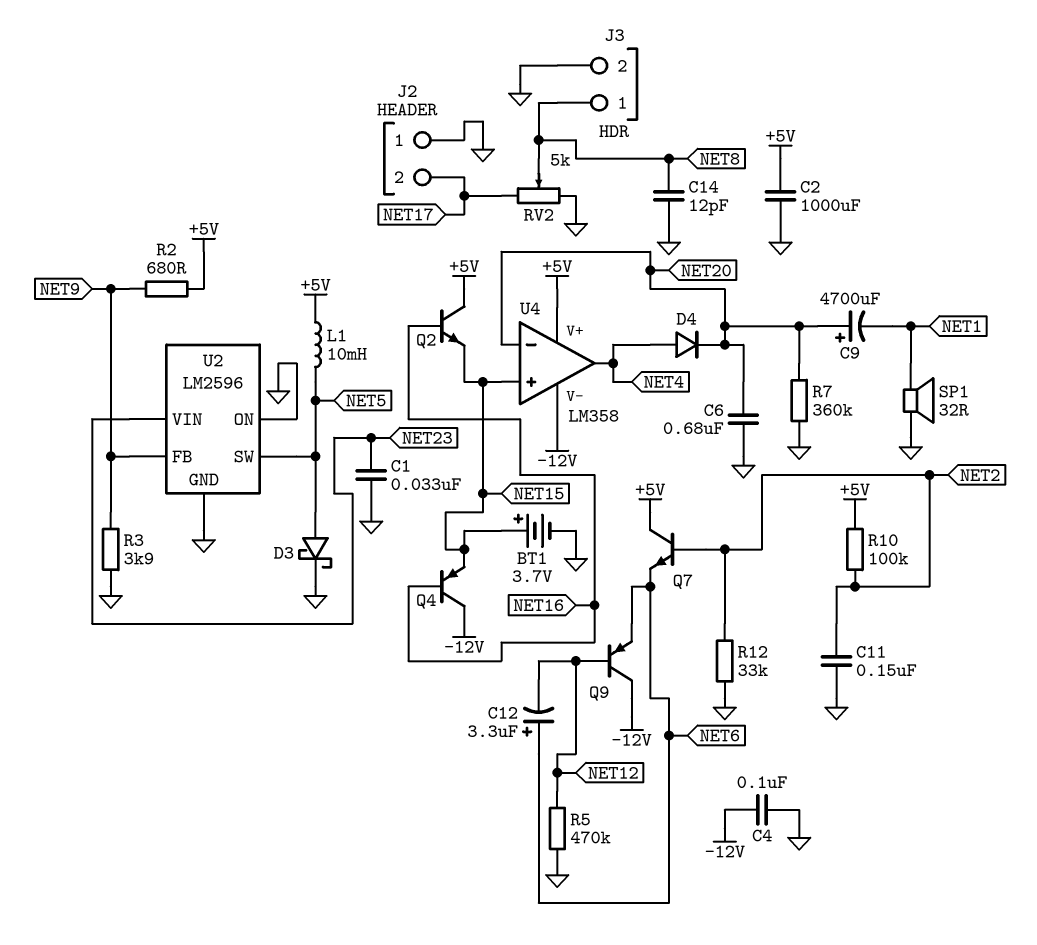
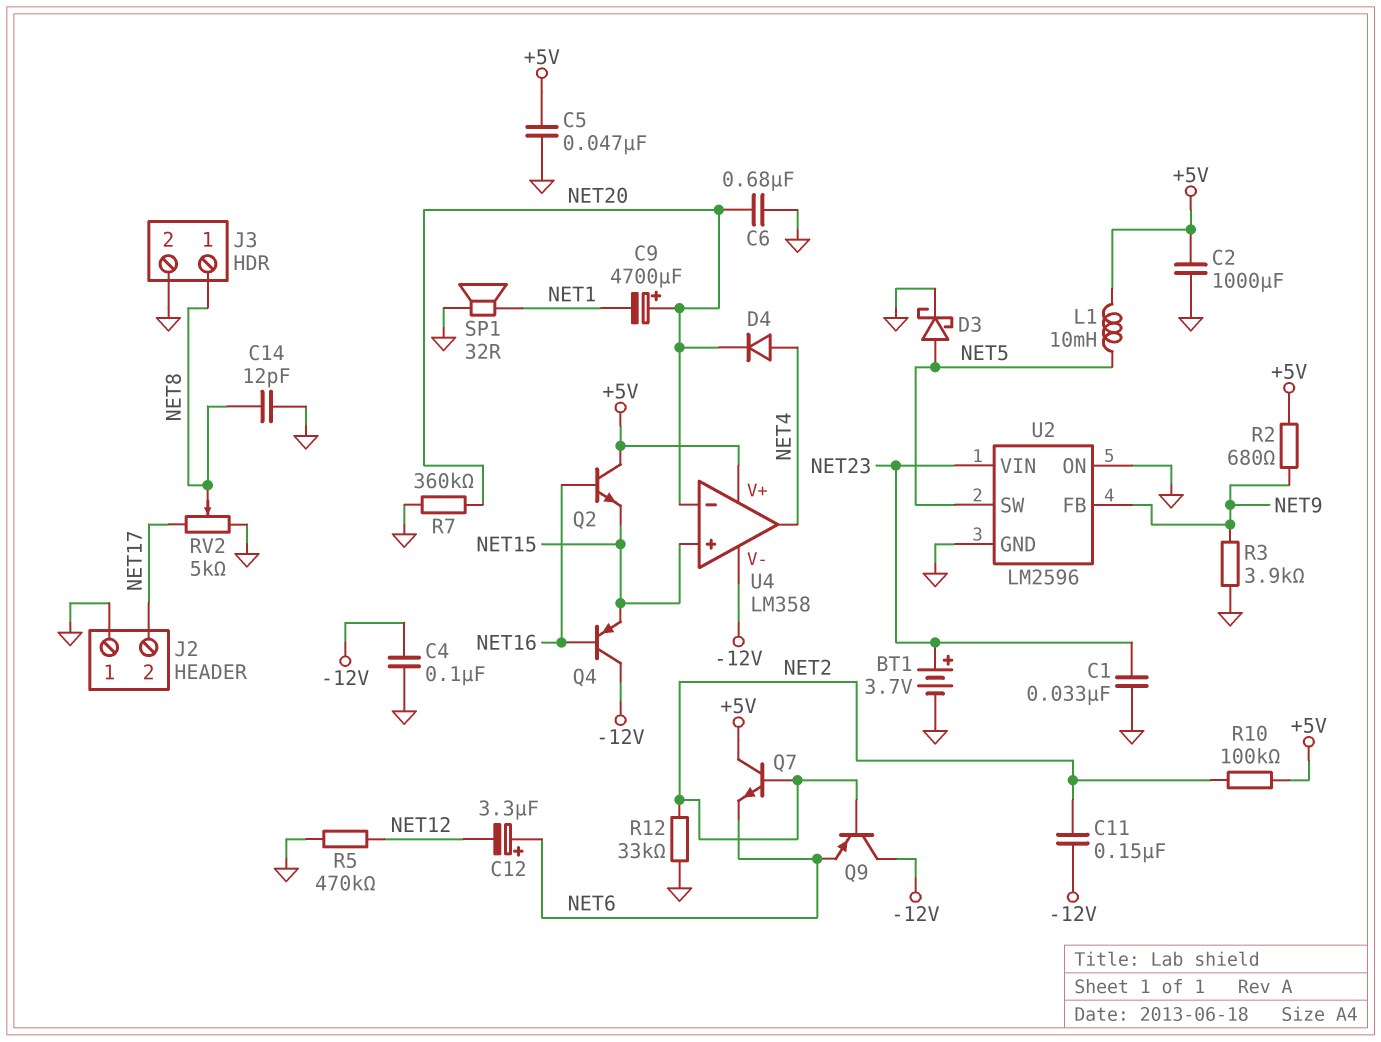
BT1: 3.7V (plus NET15, minus GND) -> 3.7V (plus NET23, minus GND)
C5: none -> 47nF (+5V, GND)
C11: 150nF (GND, NET2) -> 150nF (-12V, NET2)
Q9: PNP (B NET12, C -12V, E NET6) -> PNP (B NET2, C -12V, E NET6)

